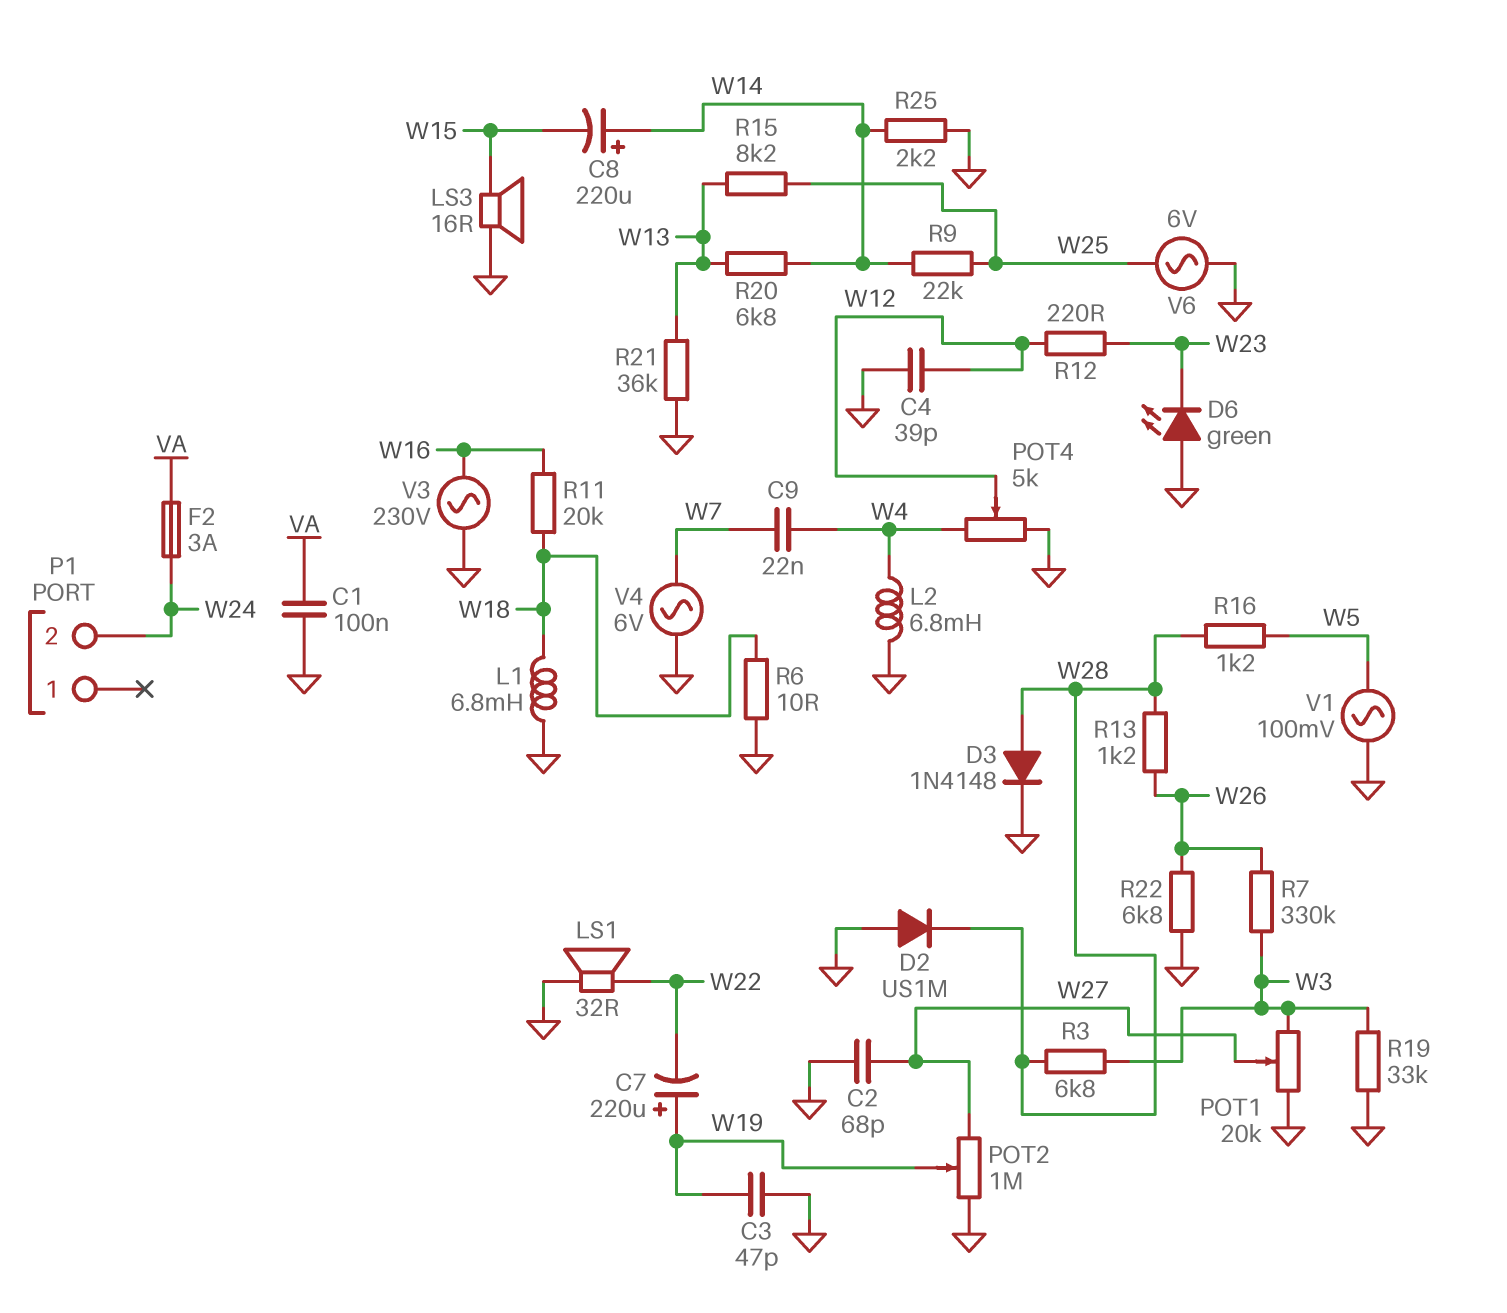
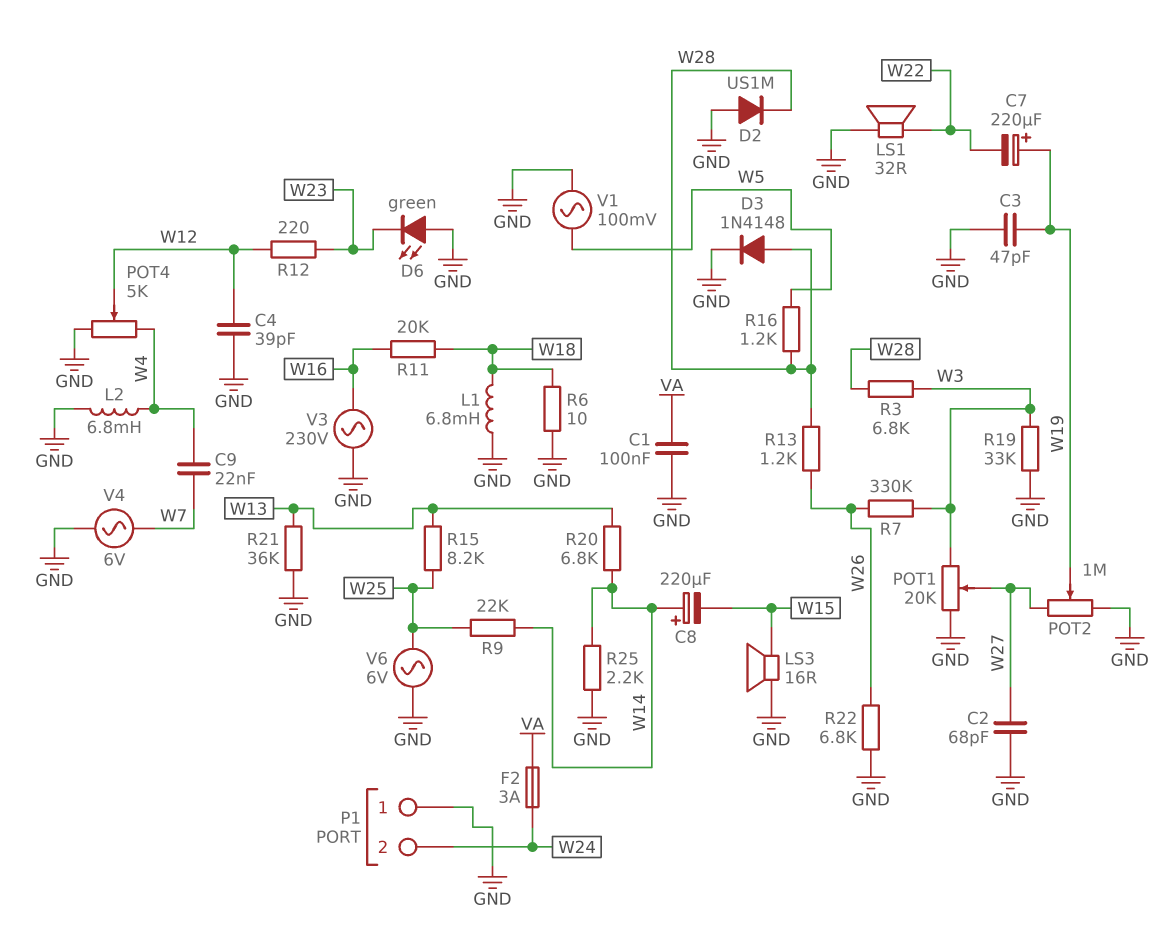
P1 pin 1: none -> GND

